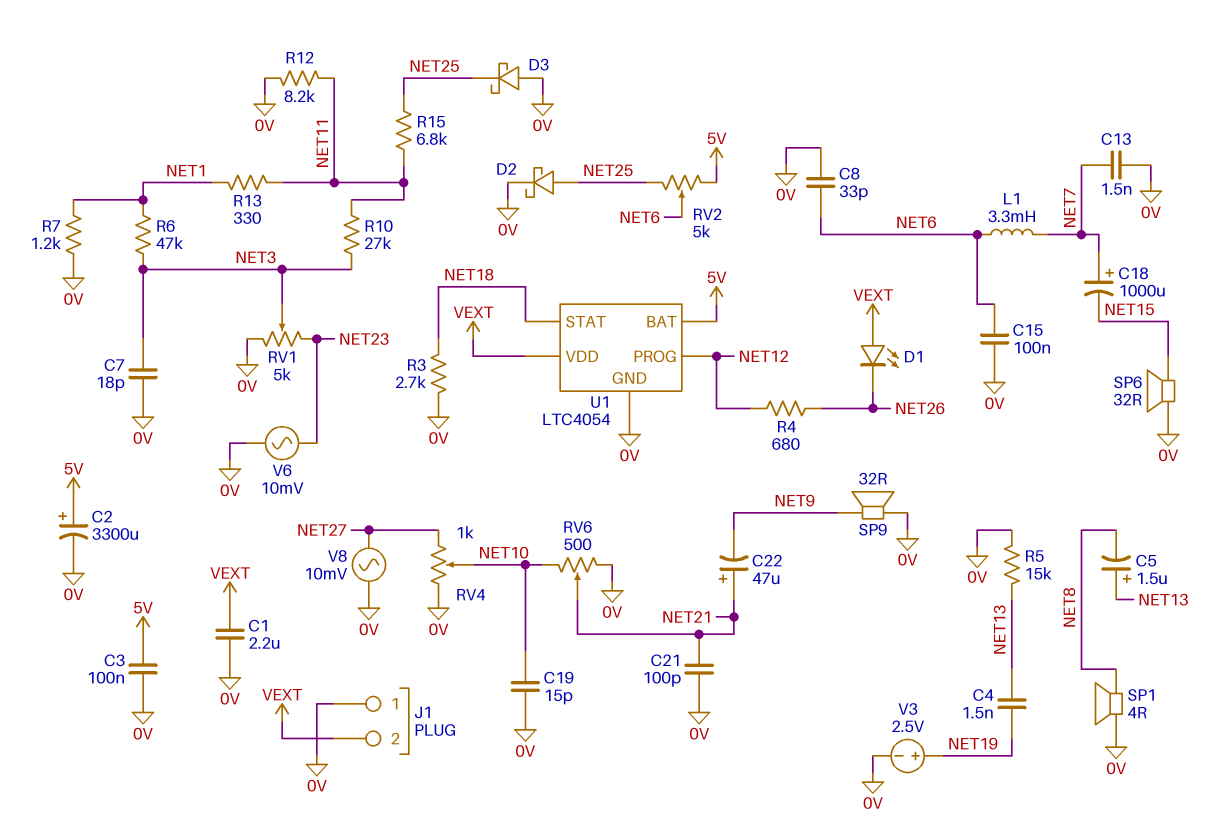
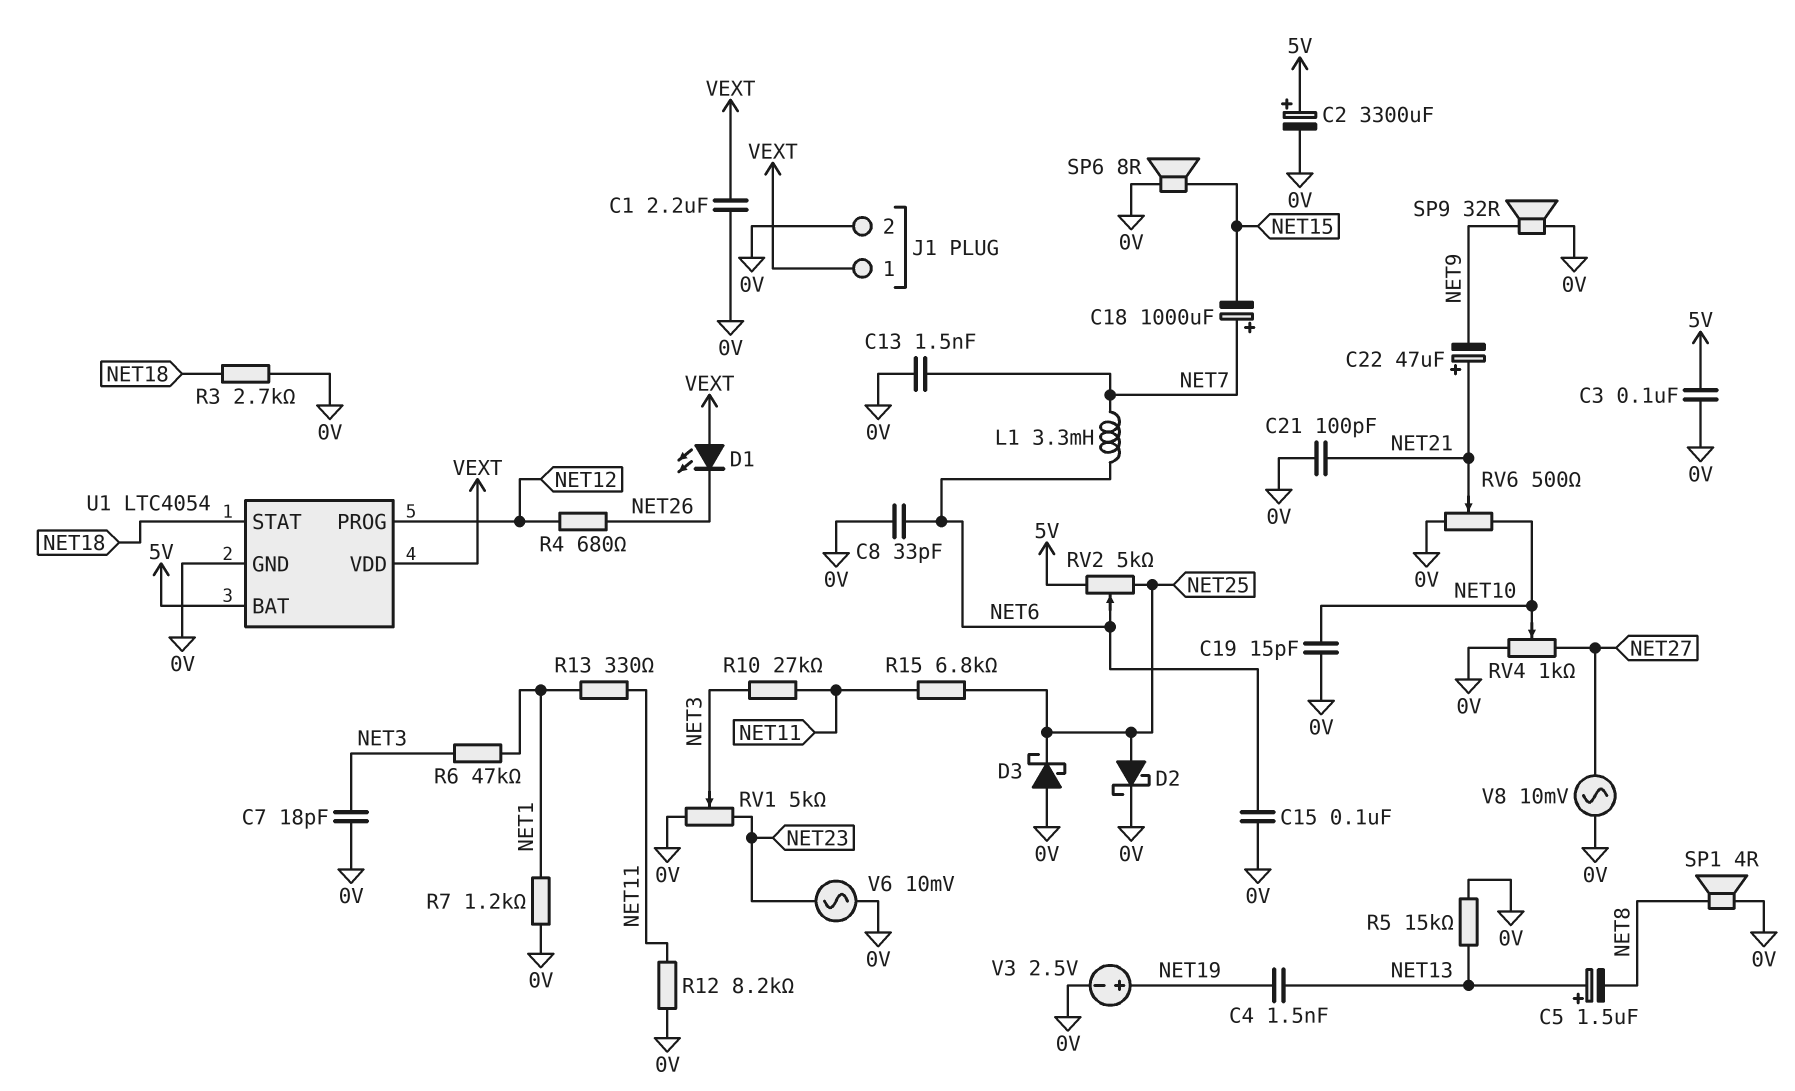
J1 pin 1: 0V -> VEXT
J1 pin 2: VEXT -> 0V
SP6: speaker 32R (0V, NET15) -> speaker 8R (0V, NET15)

